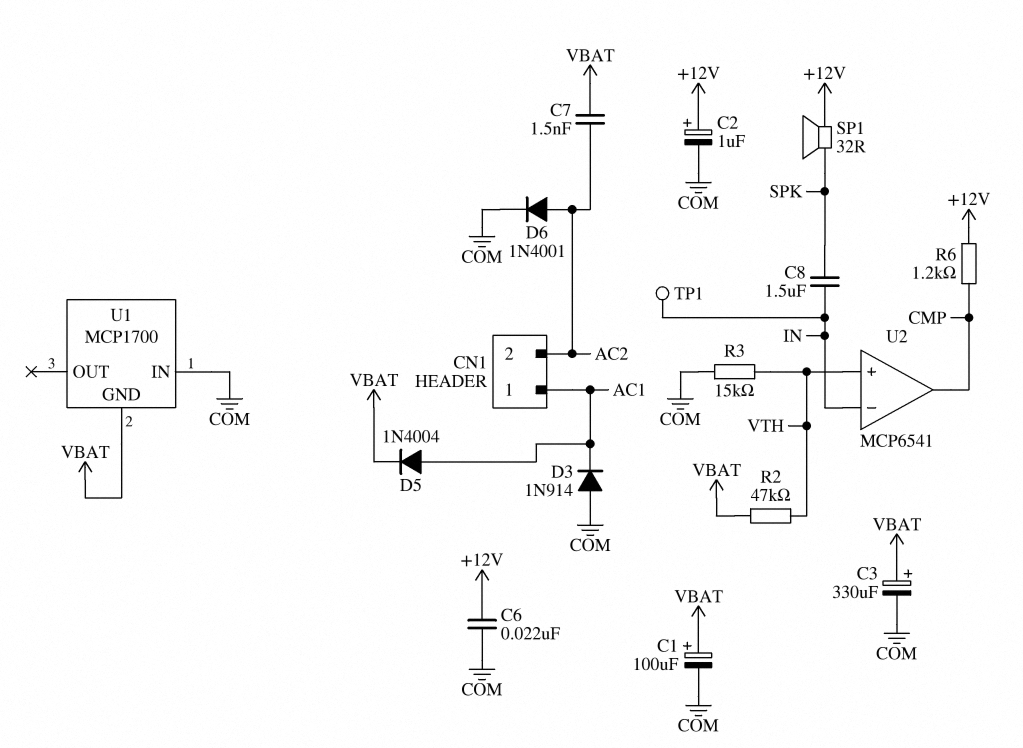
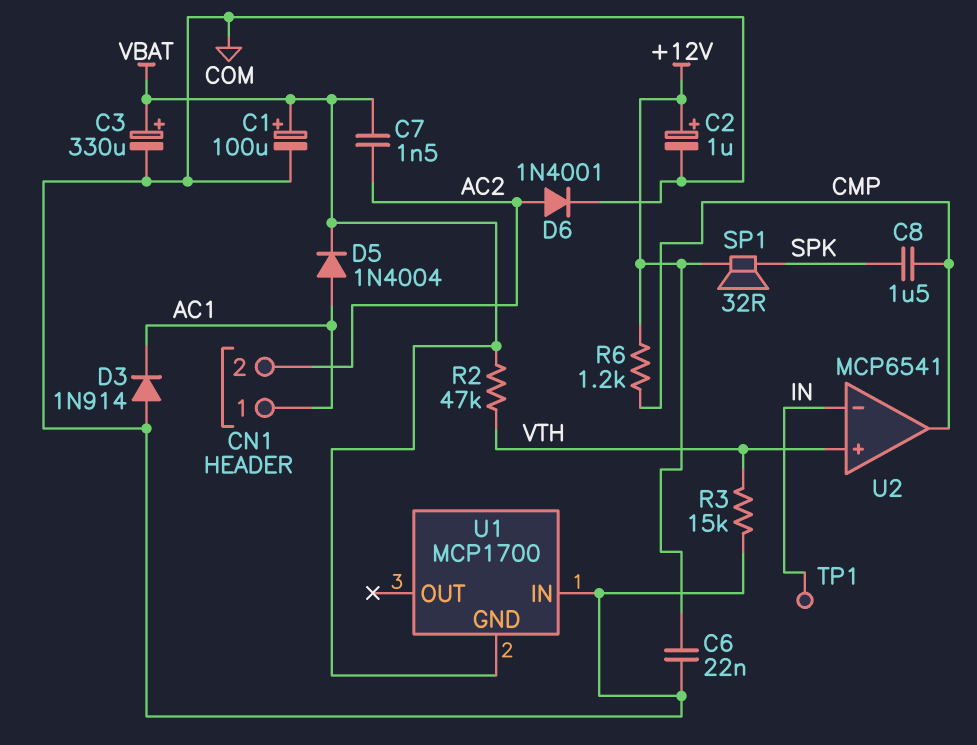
C8: 1.5uF (IN, SPK) -> 1.5uF (CMP, SPK)

